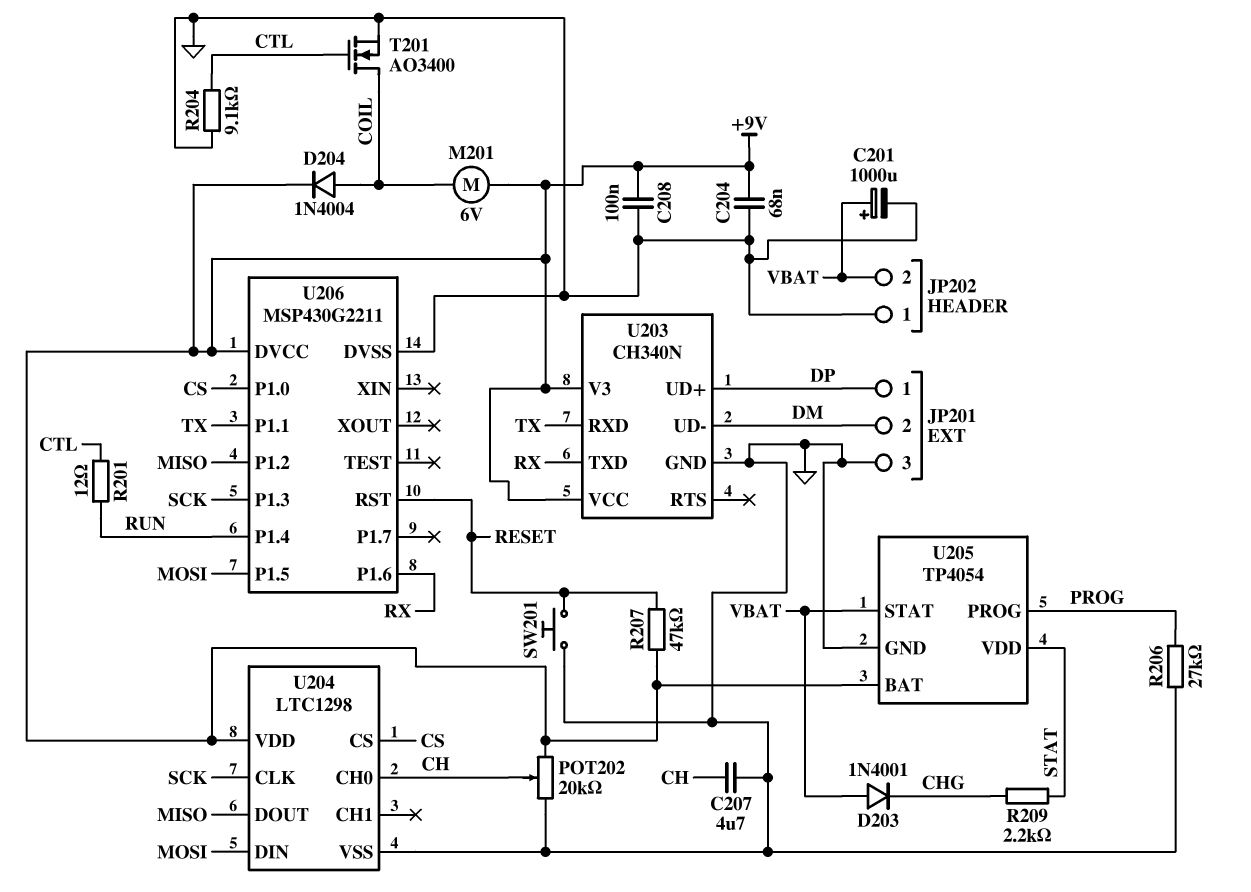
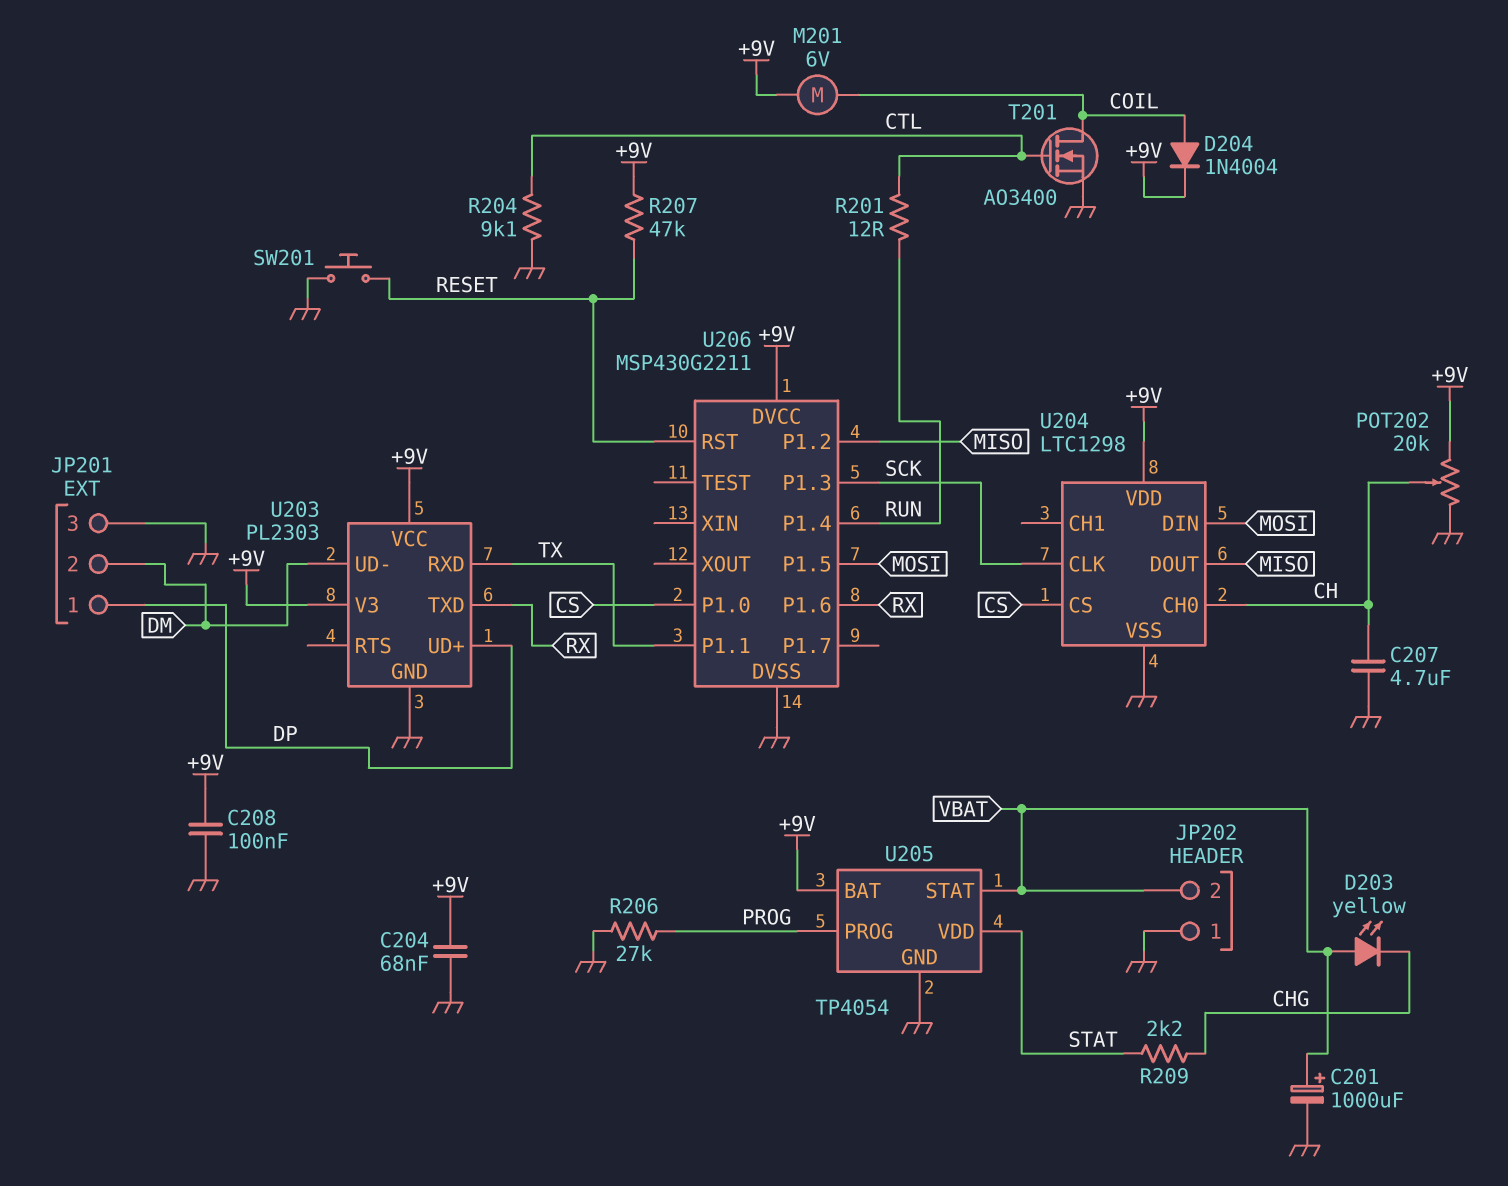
D203: diode 1N4001 (A VBAT, K CHG) -> LED yellow (A VBAT, K CHG)
U203: CH340N -> PL2303

